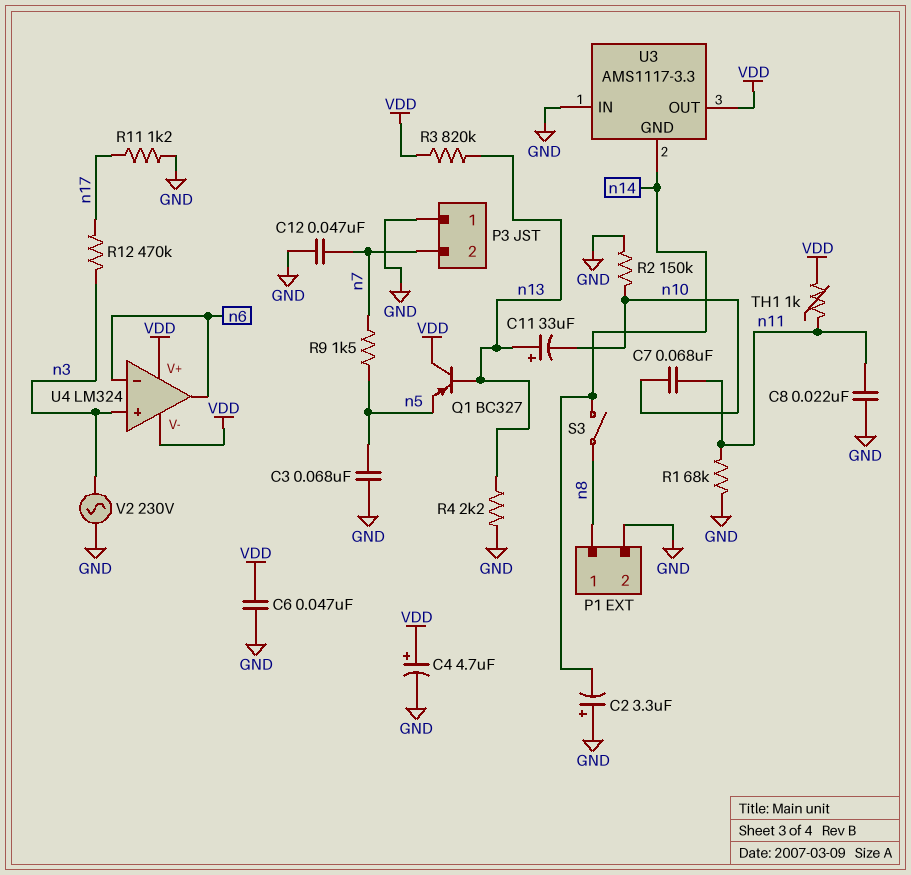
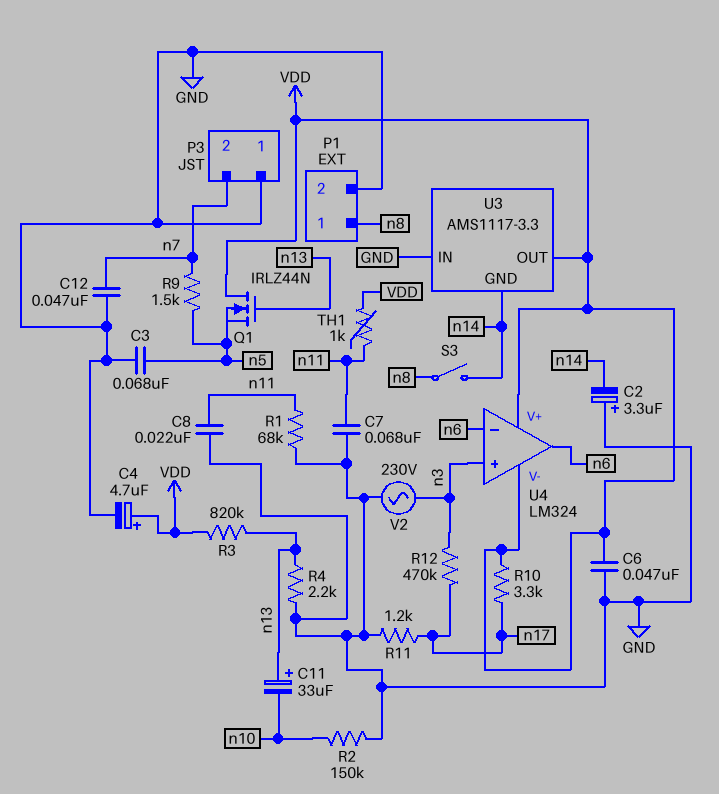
C7: 68nF (n10, n11) -> 68nF (GND, n11)
Q1: PNP BC327 (B n13, C VDD, E n5) -> NMOS IRLZ44N (G n13, D VDD, S n5)
R10: none -> 3.3k (VDD, n17)

